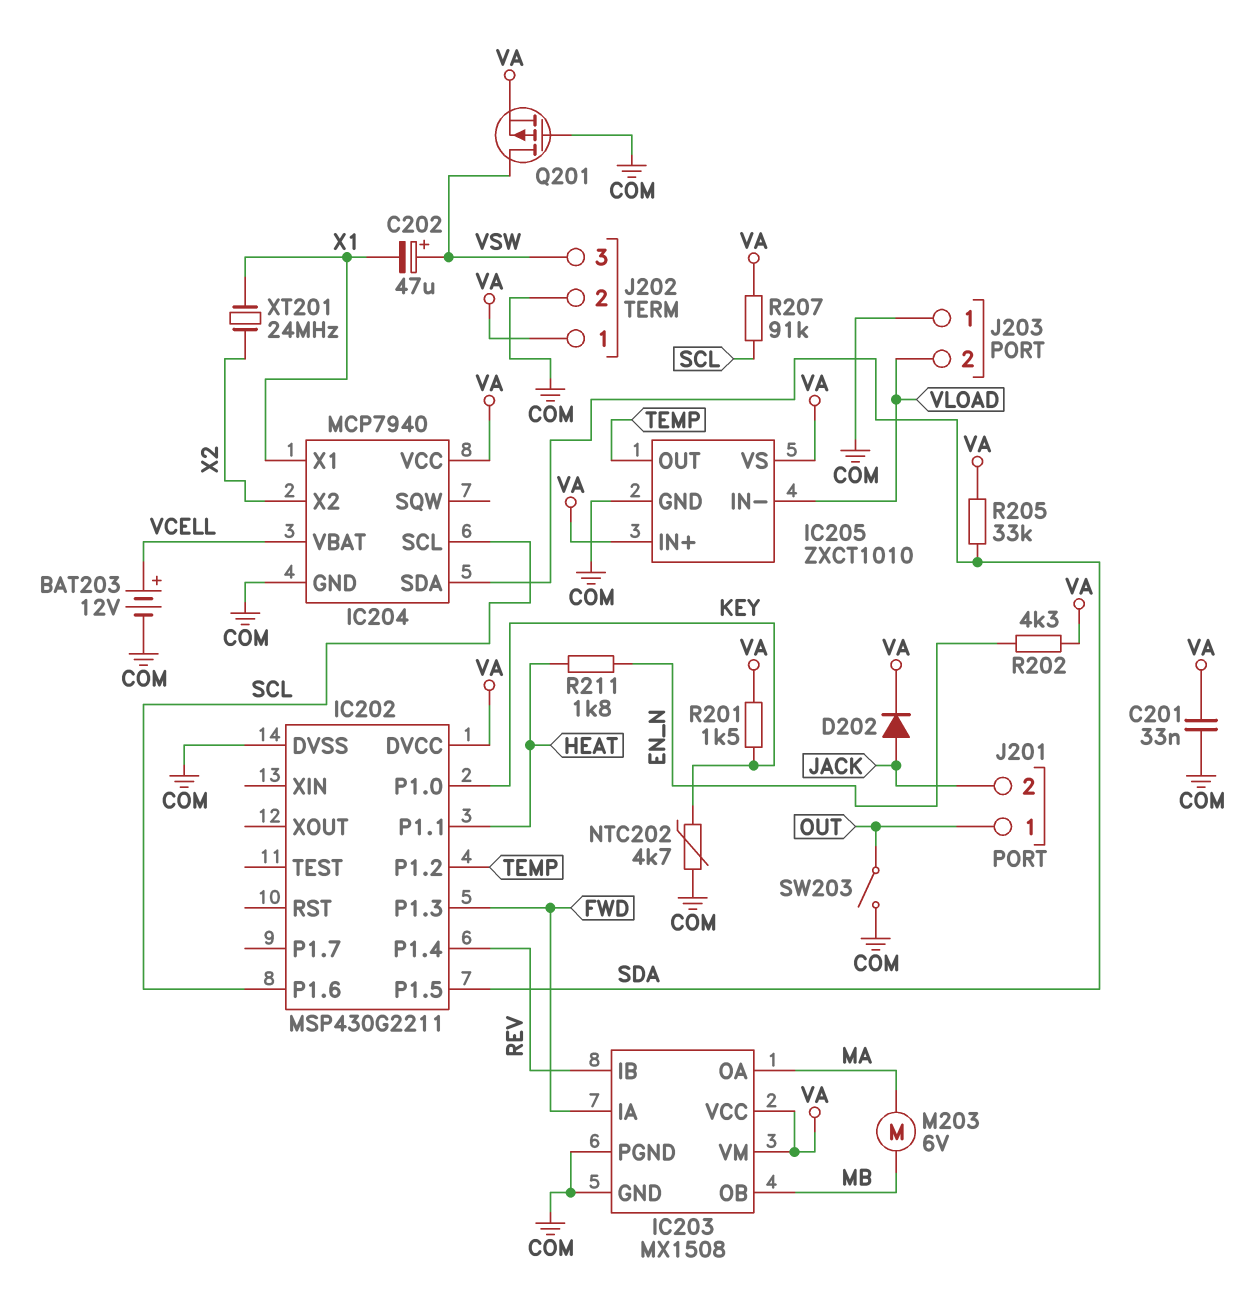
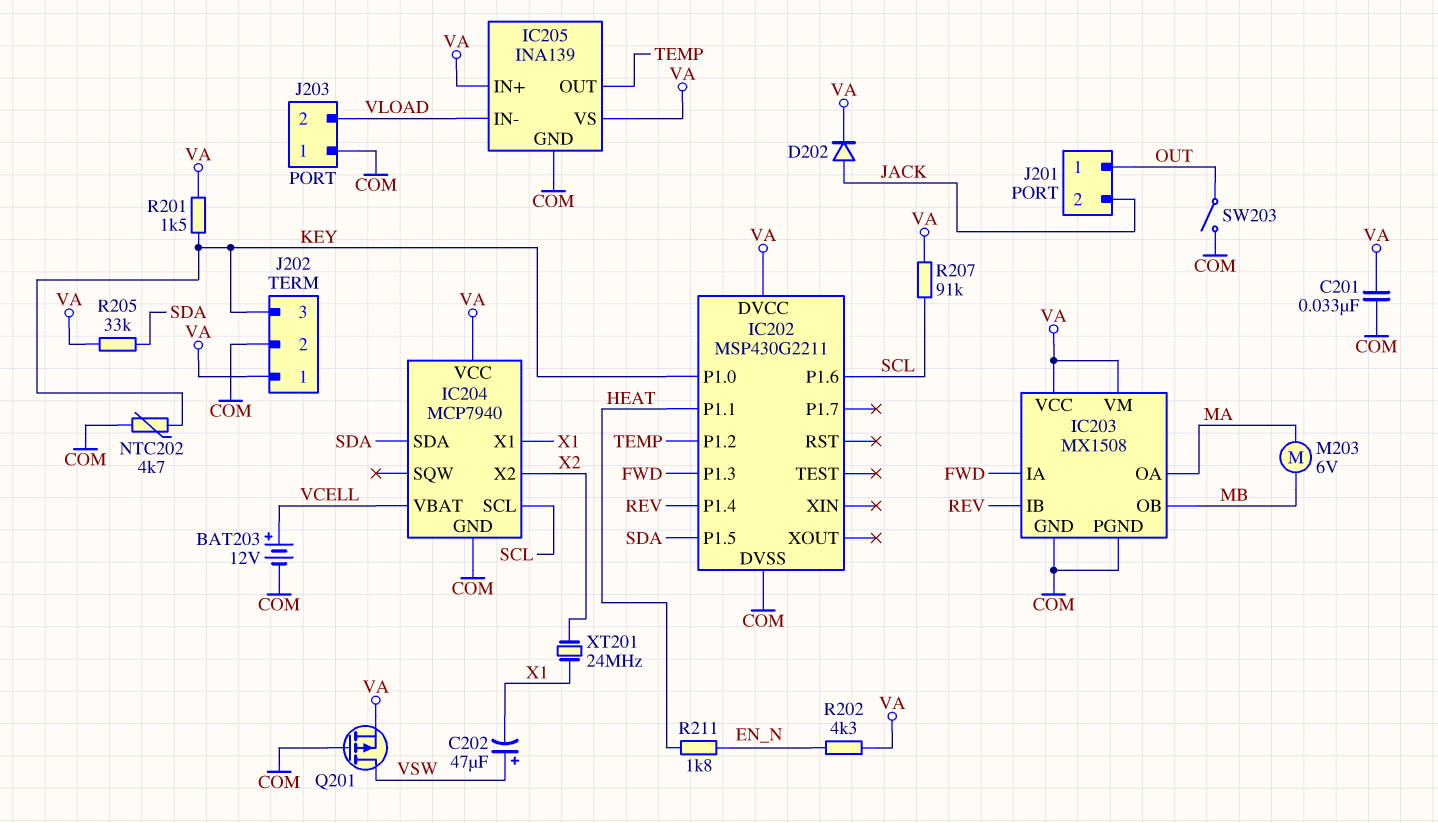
IC205: ZXCT1010 -> INA139
J202 pin 3: VSW -> KEY

